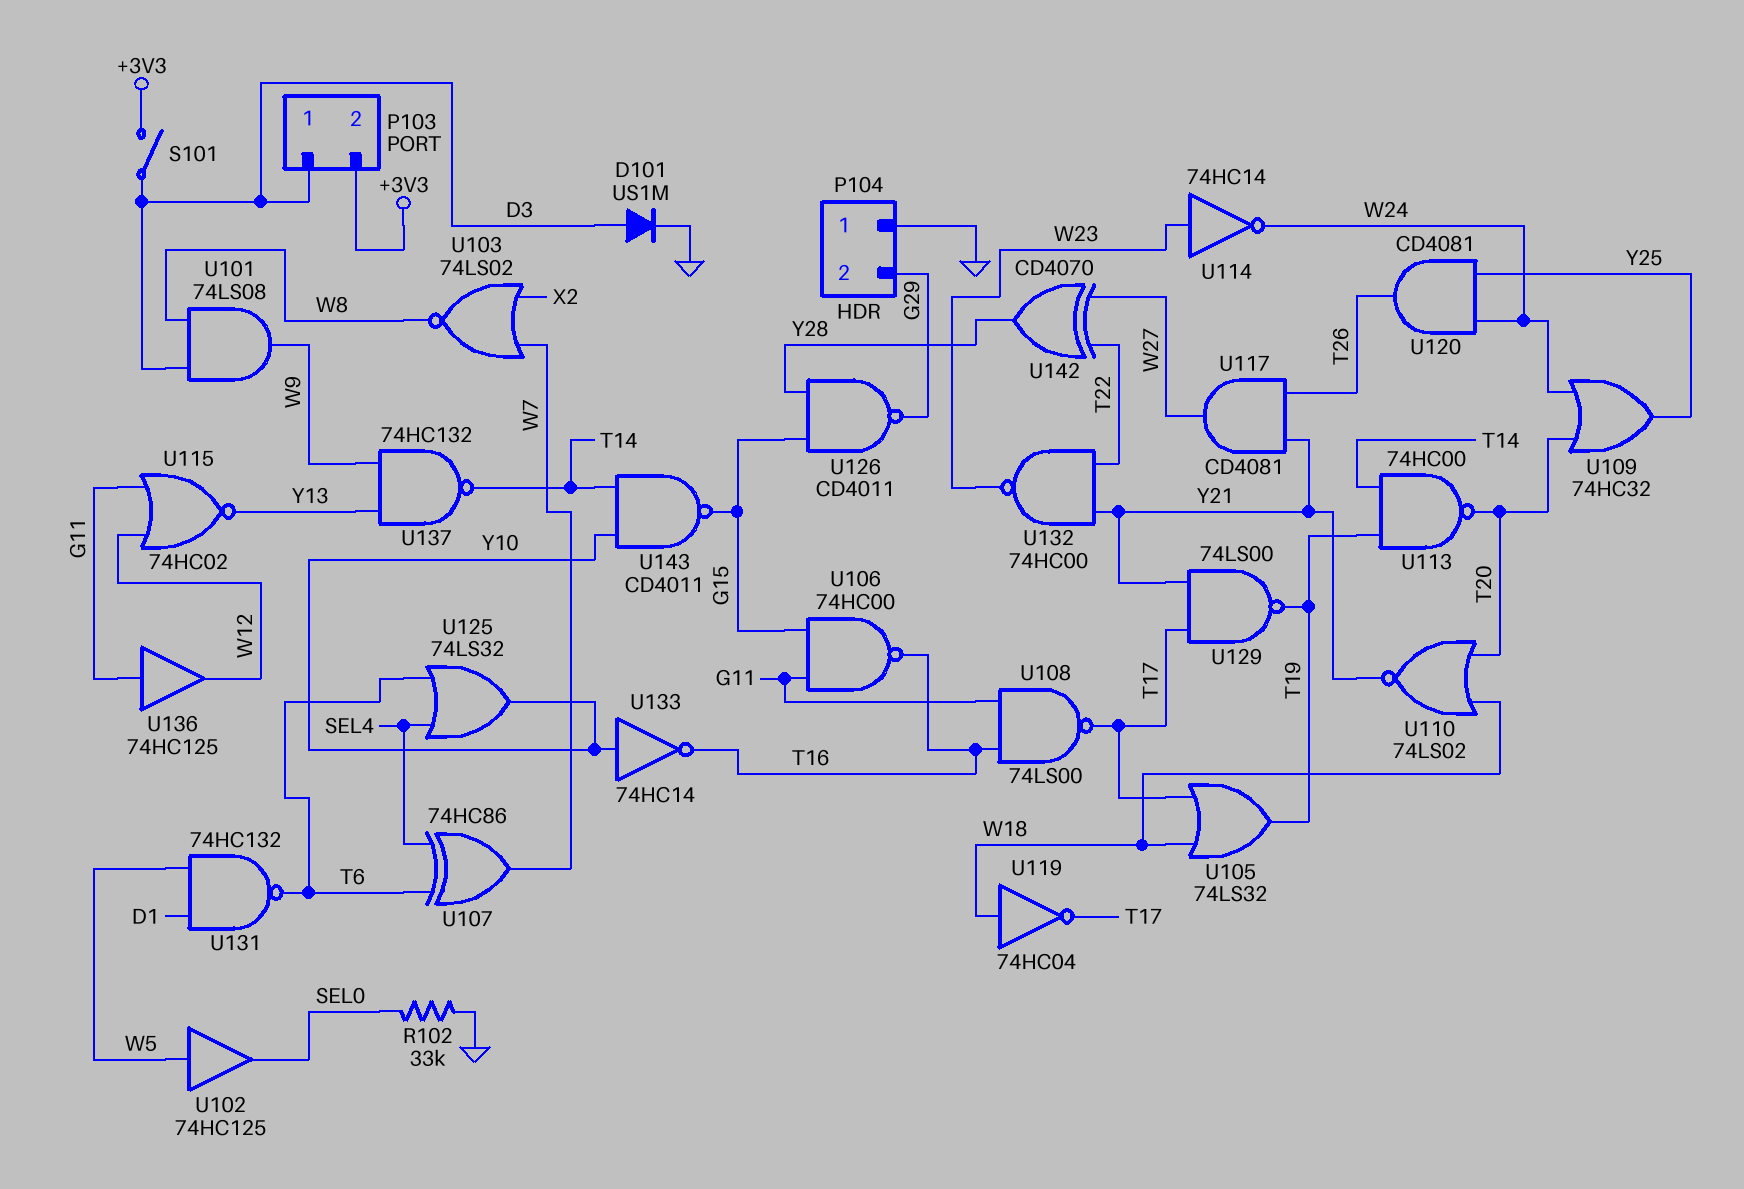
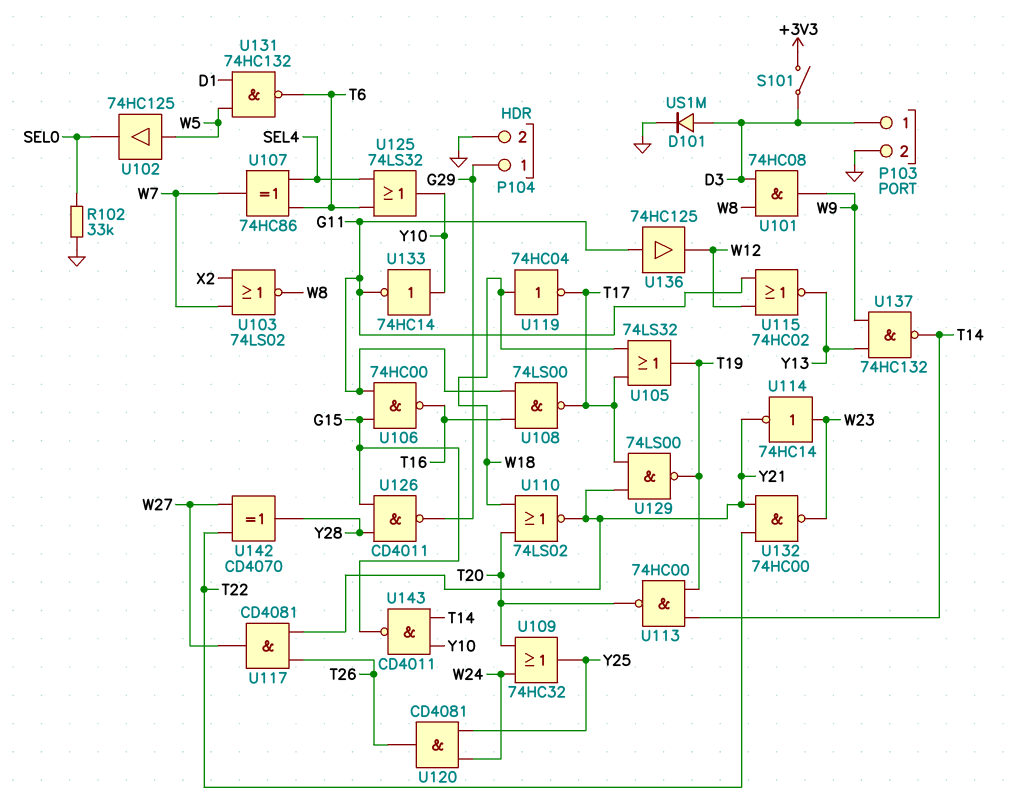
P103 pin 2: +3V3 -> GND
P104 pin 1: GND -> G29
P104 pin 2: G29 -> GND
U101: AND 74LS08 (in D3, in W8, out W9) -> AND 74HC08 (in D3, in W8, out W9)
U114: NOT 74HC14 (in W23, out W24) -> NOT 74HC14 (in W23, out Y21)
U133: NOT 74HC14 (in Y10, out T16) -> NOT 74HC14 (in Y10, out G11)

